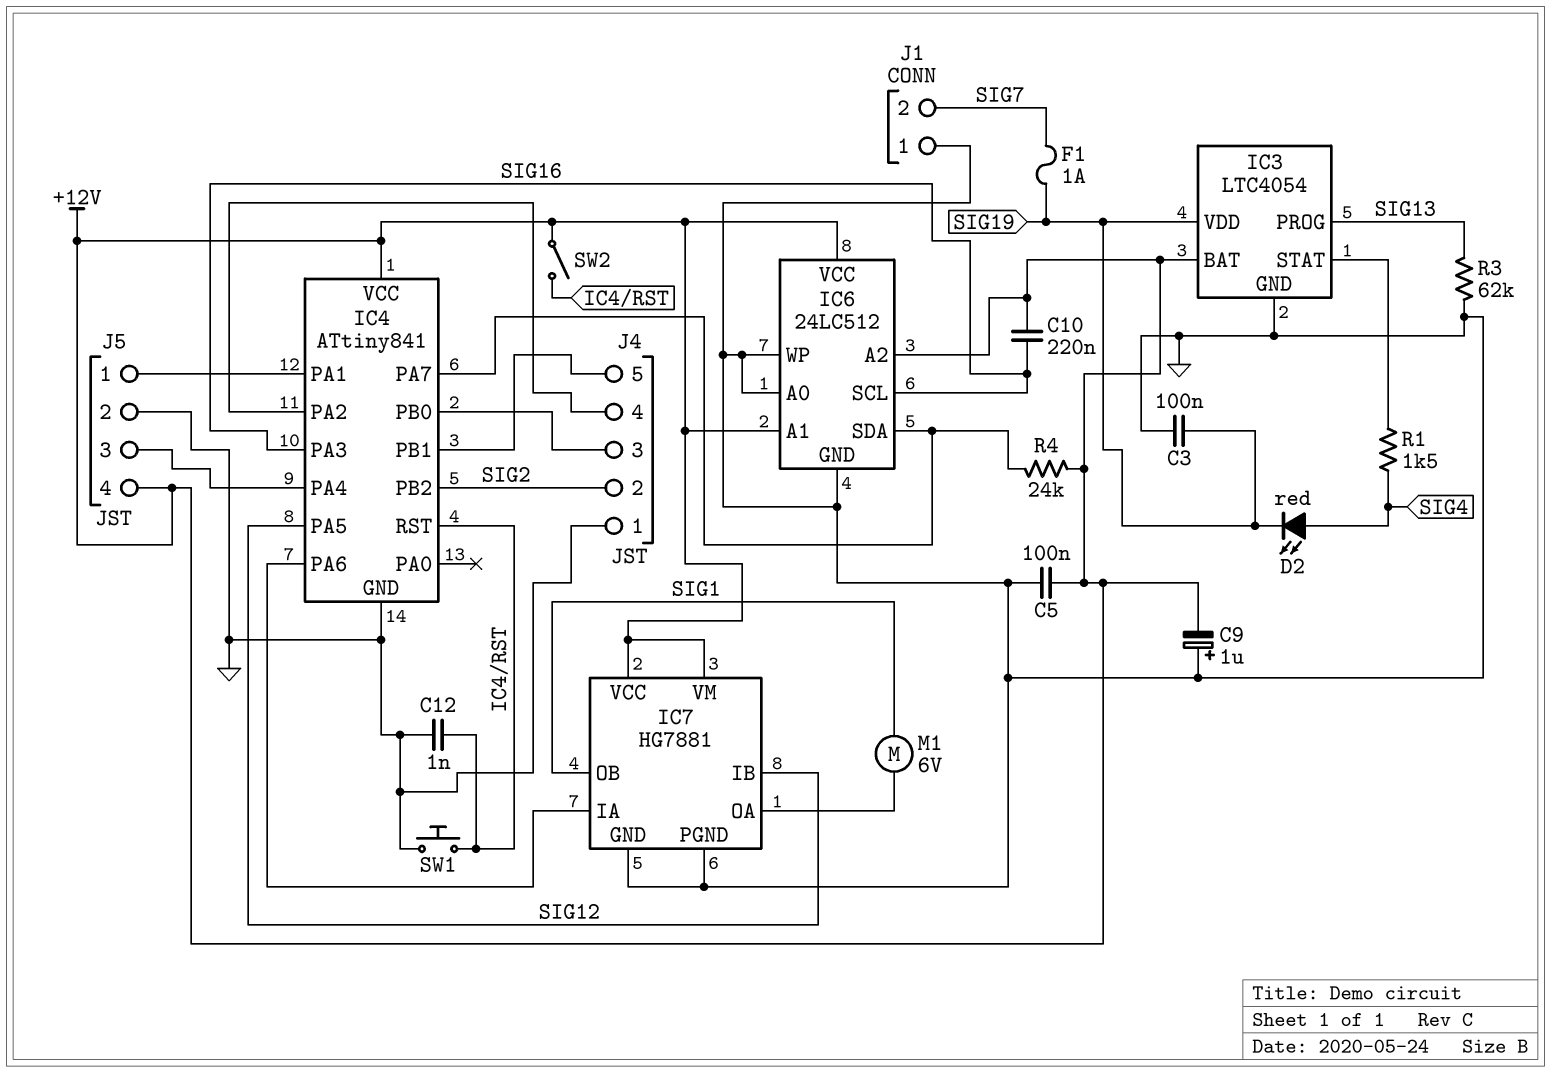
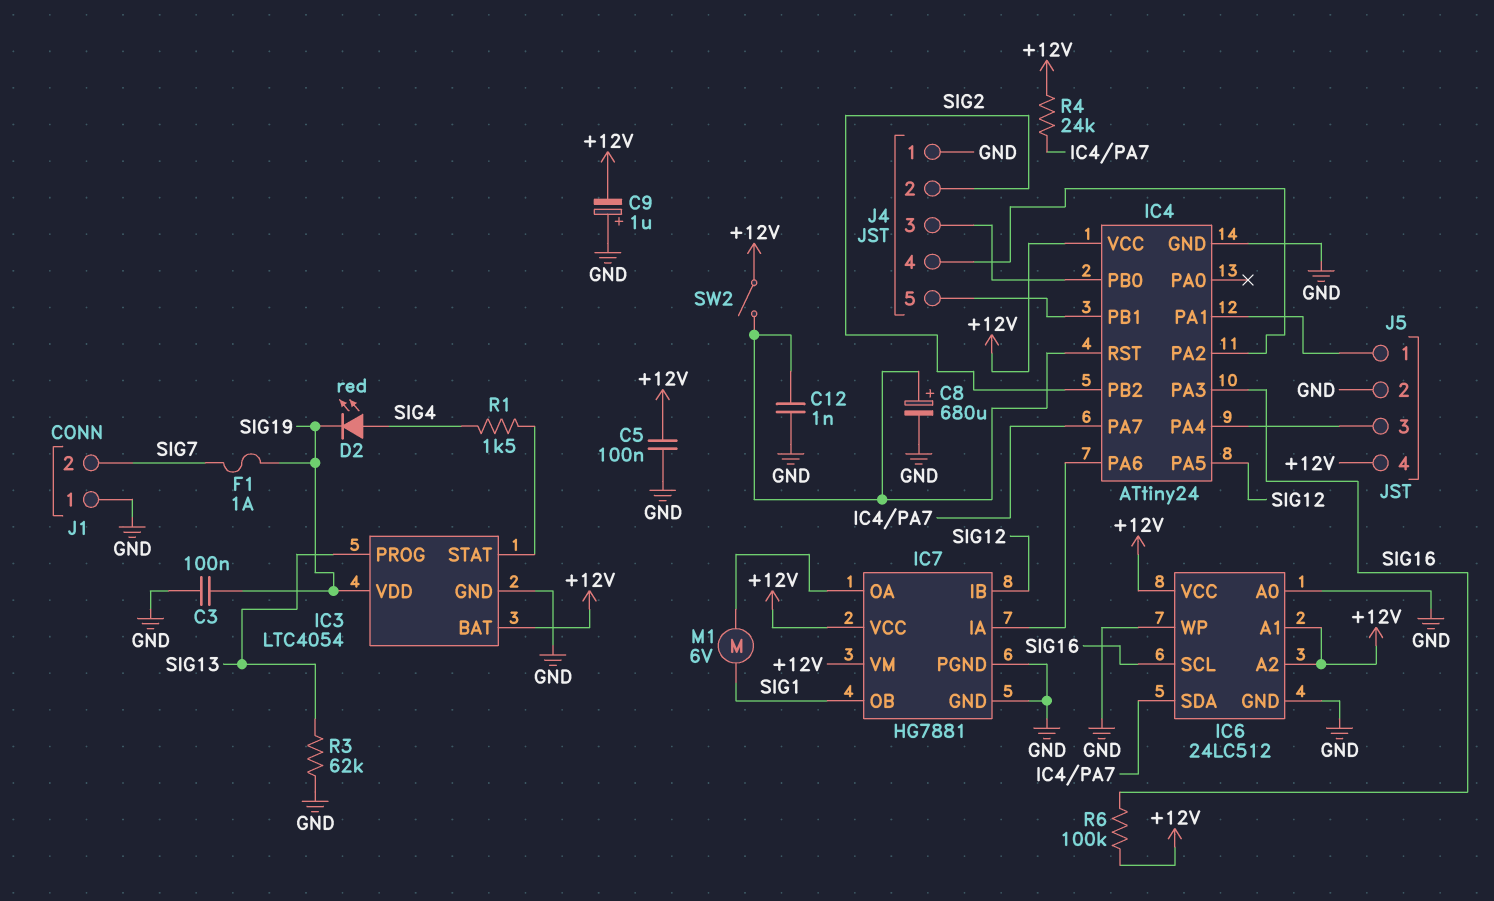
C8: none -> 680uF (plus IC4/RST, minus GND)
C10: 220nF (+12V, SIG16) -> none
IC4: ATtiny841 -> ATtiny24
R6: none -> 100k (+12V, SIG16)
SW1: button (GND, IC4/RST) -> none

